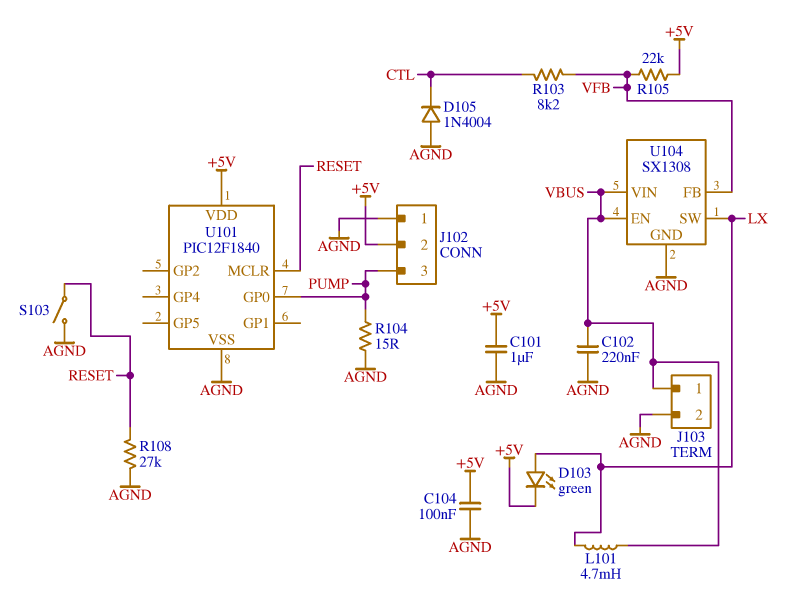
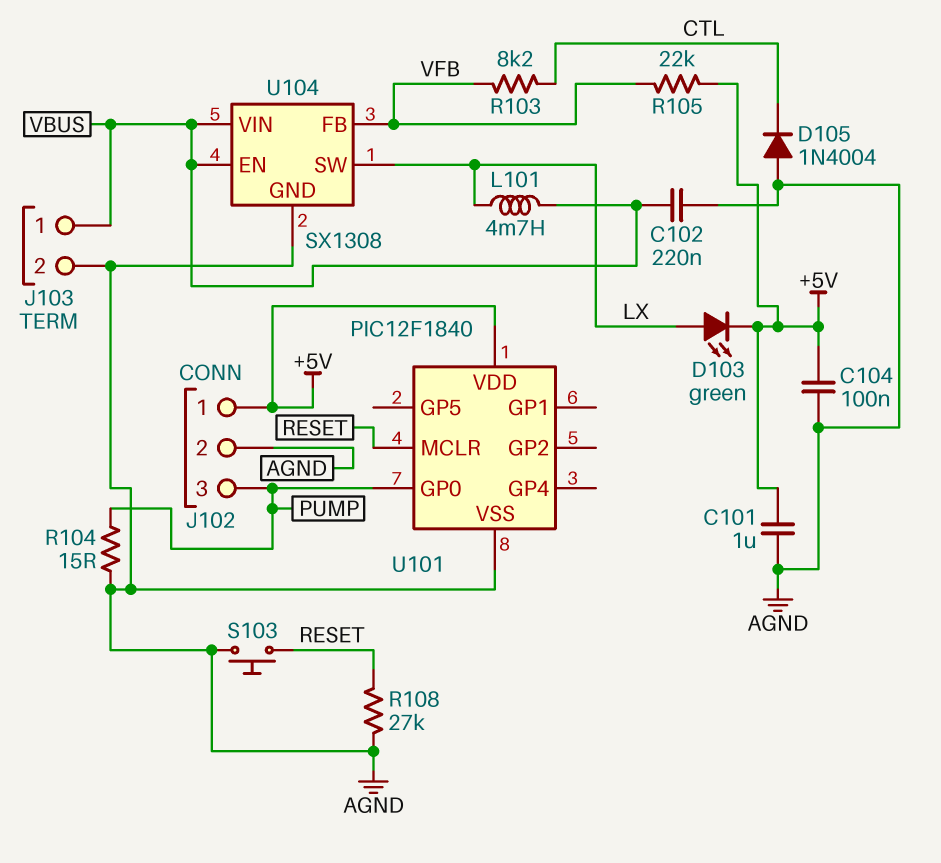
J102 pin 1: AGND -> +5V
J102 pin 2: +5V -> AGND
S103: switch (AGND, RESET) -> button (AGND, RESET)

